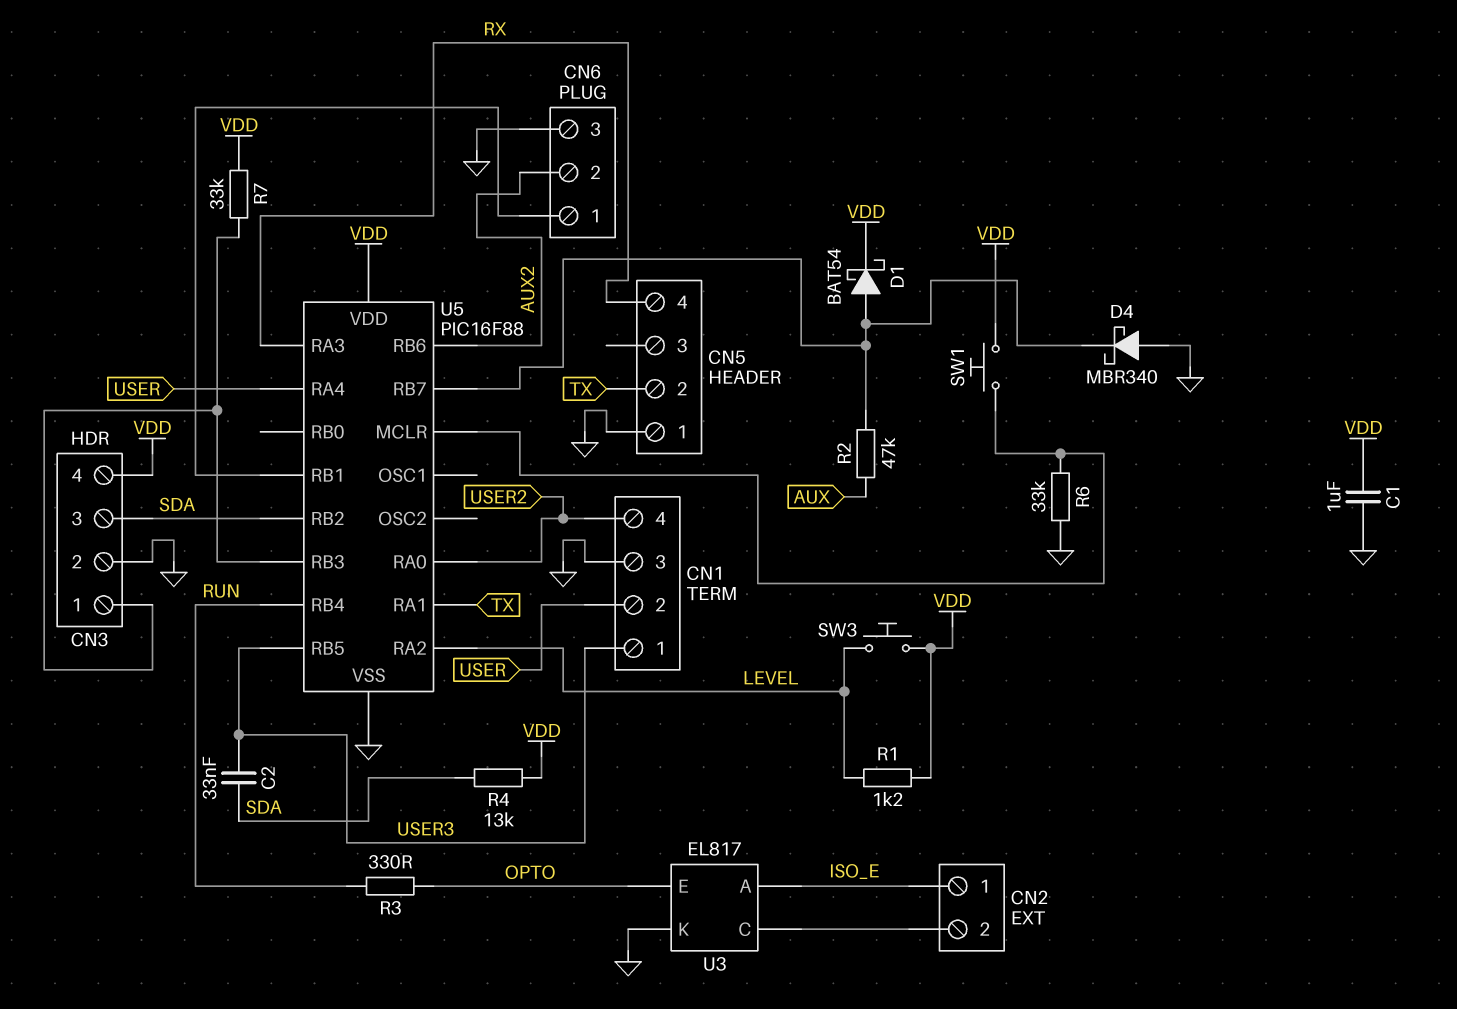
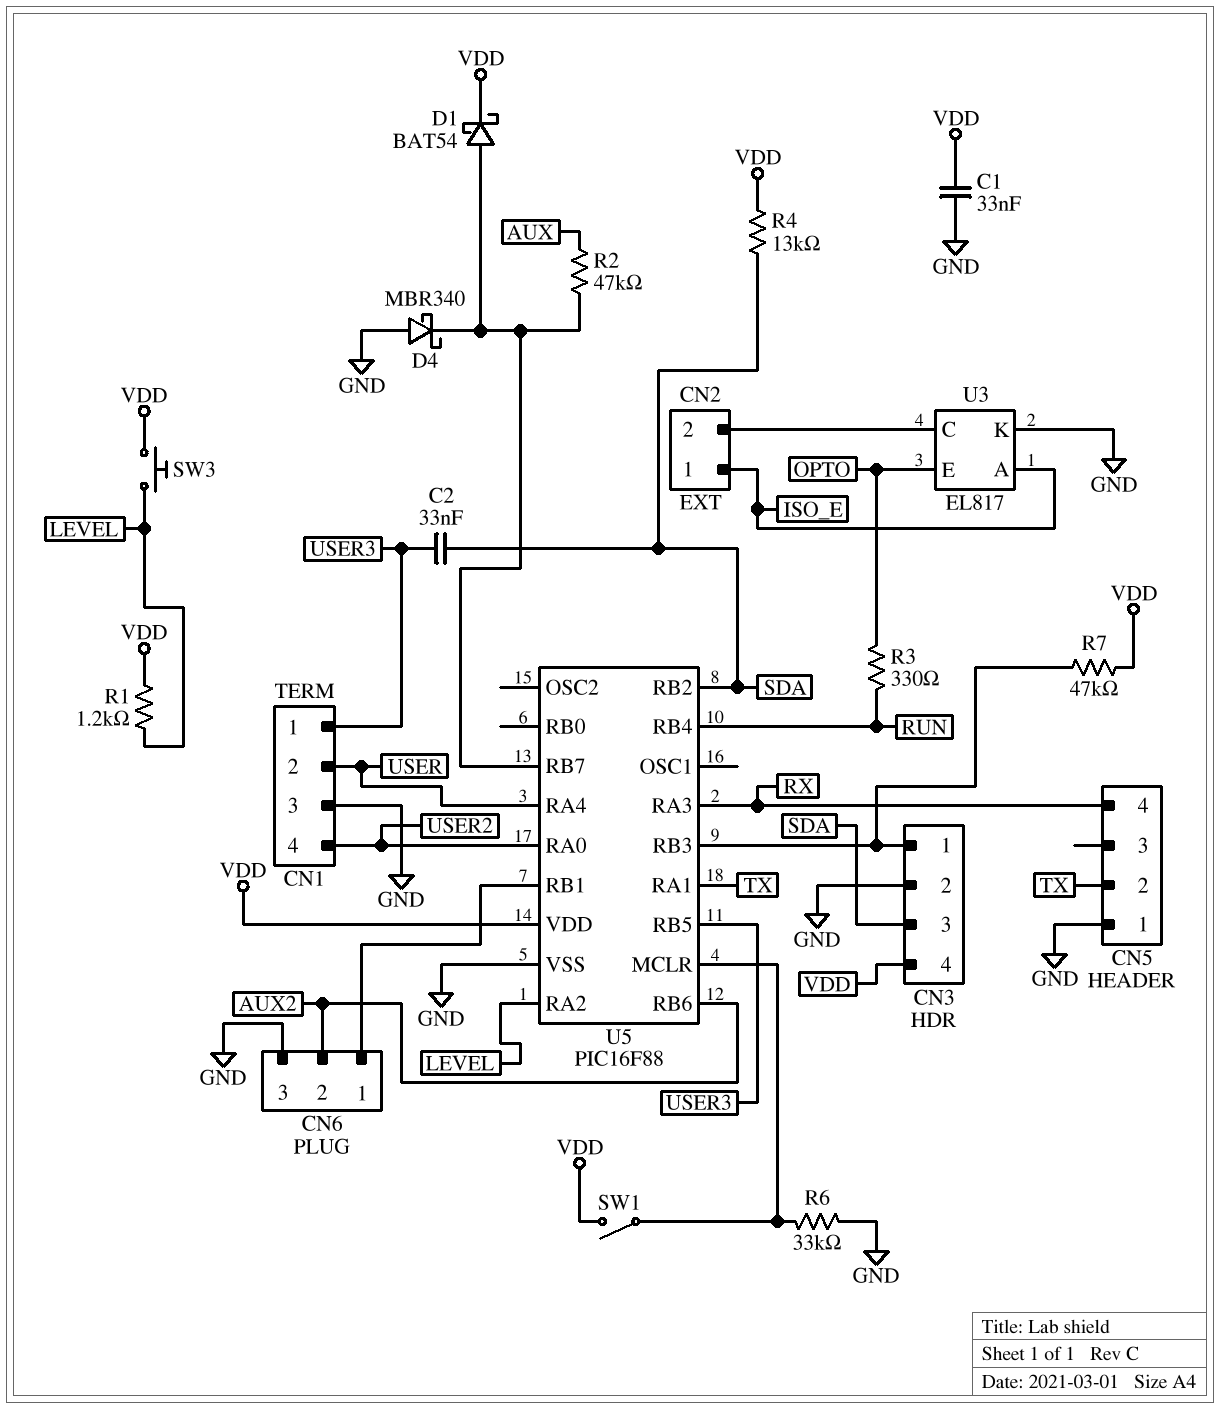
C1: 1uF (GND, VDD) -> 33nF (GND, VDD)
R7: 33k (CN3/1, VDD) -> 47k (CN3/1, VDD)
SW1: button (U5/MCLR, VDD) -> switch (U5/MCLR, VDD)

